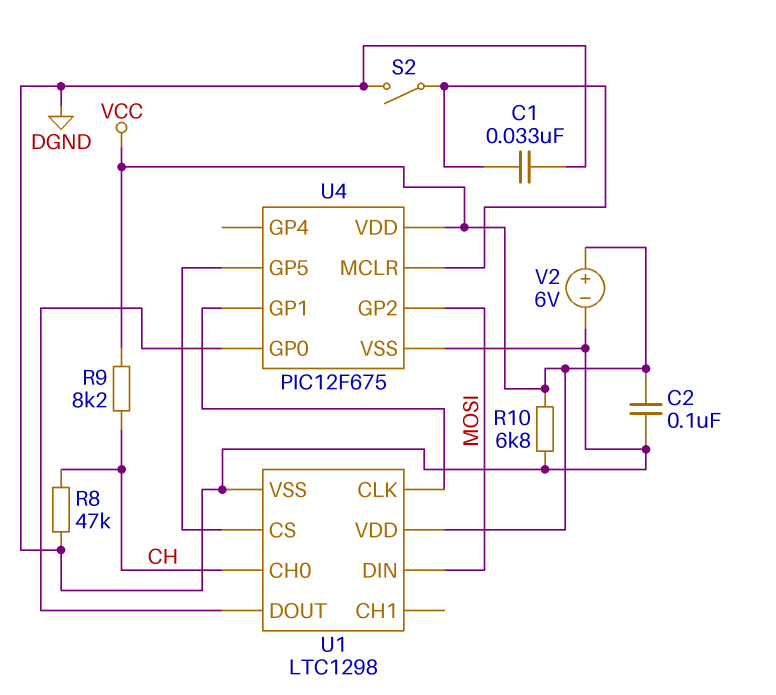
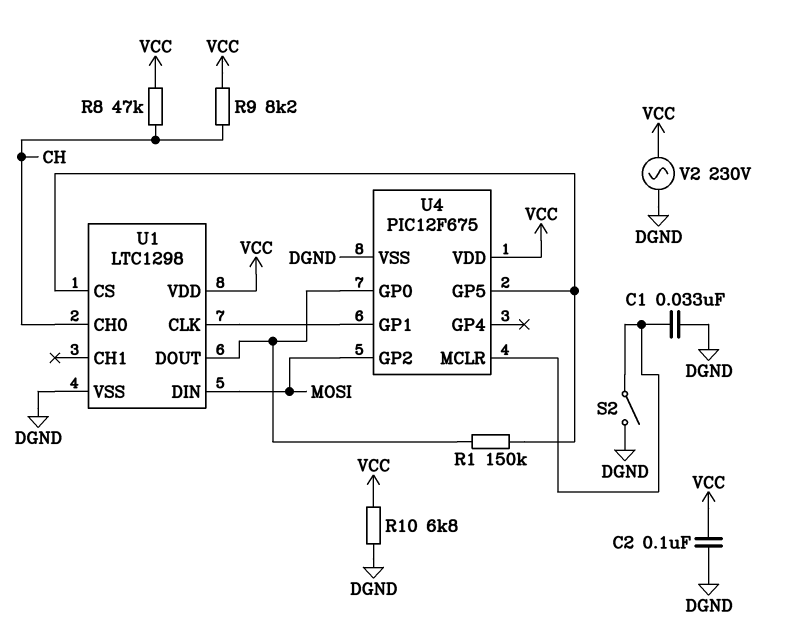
R1: none -> 150k (U1/CS, U1/DOUT)
R8: 47k (CH, DGND) -> 47k (CH, VCC)
V2: 6V (plus VCC, minus DGND) -> AC 230V (DGND, VCC)

